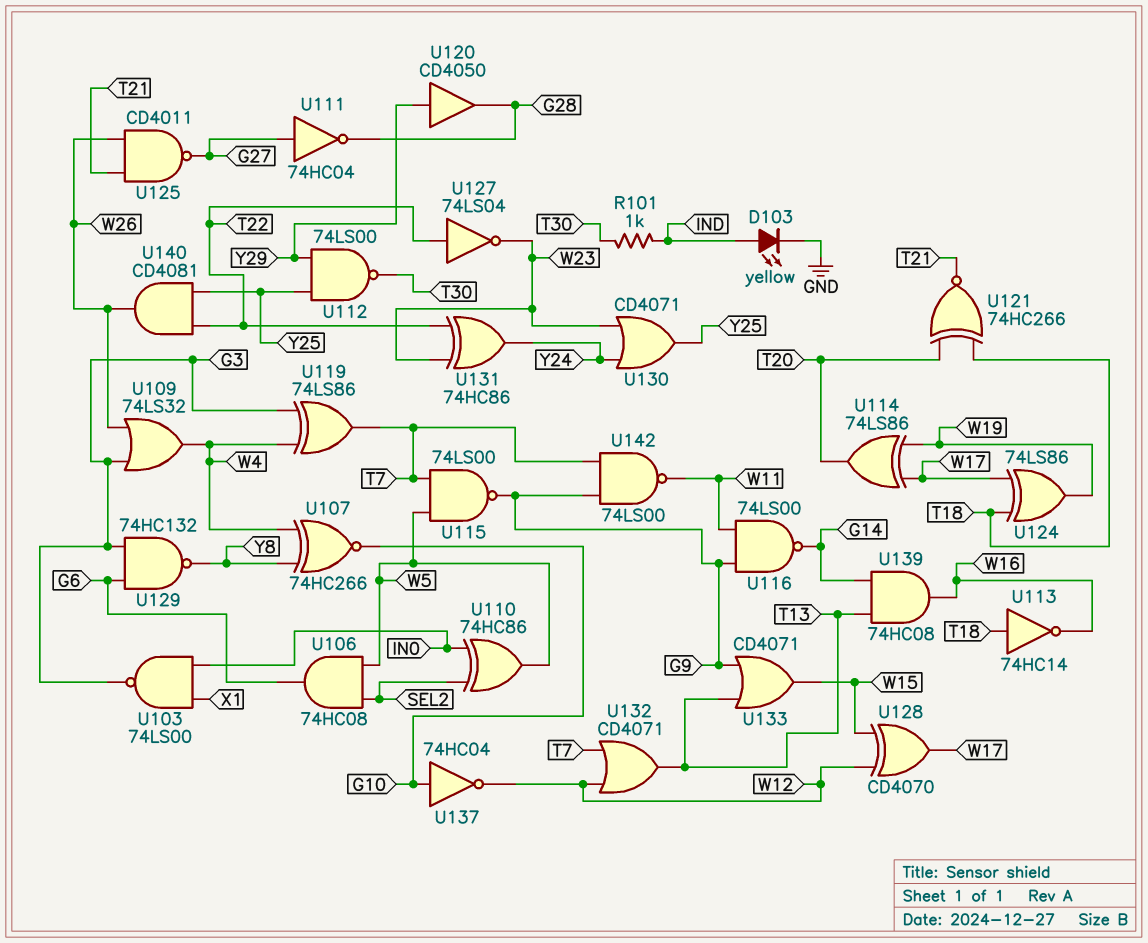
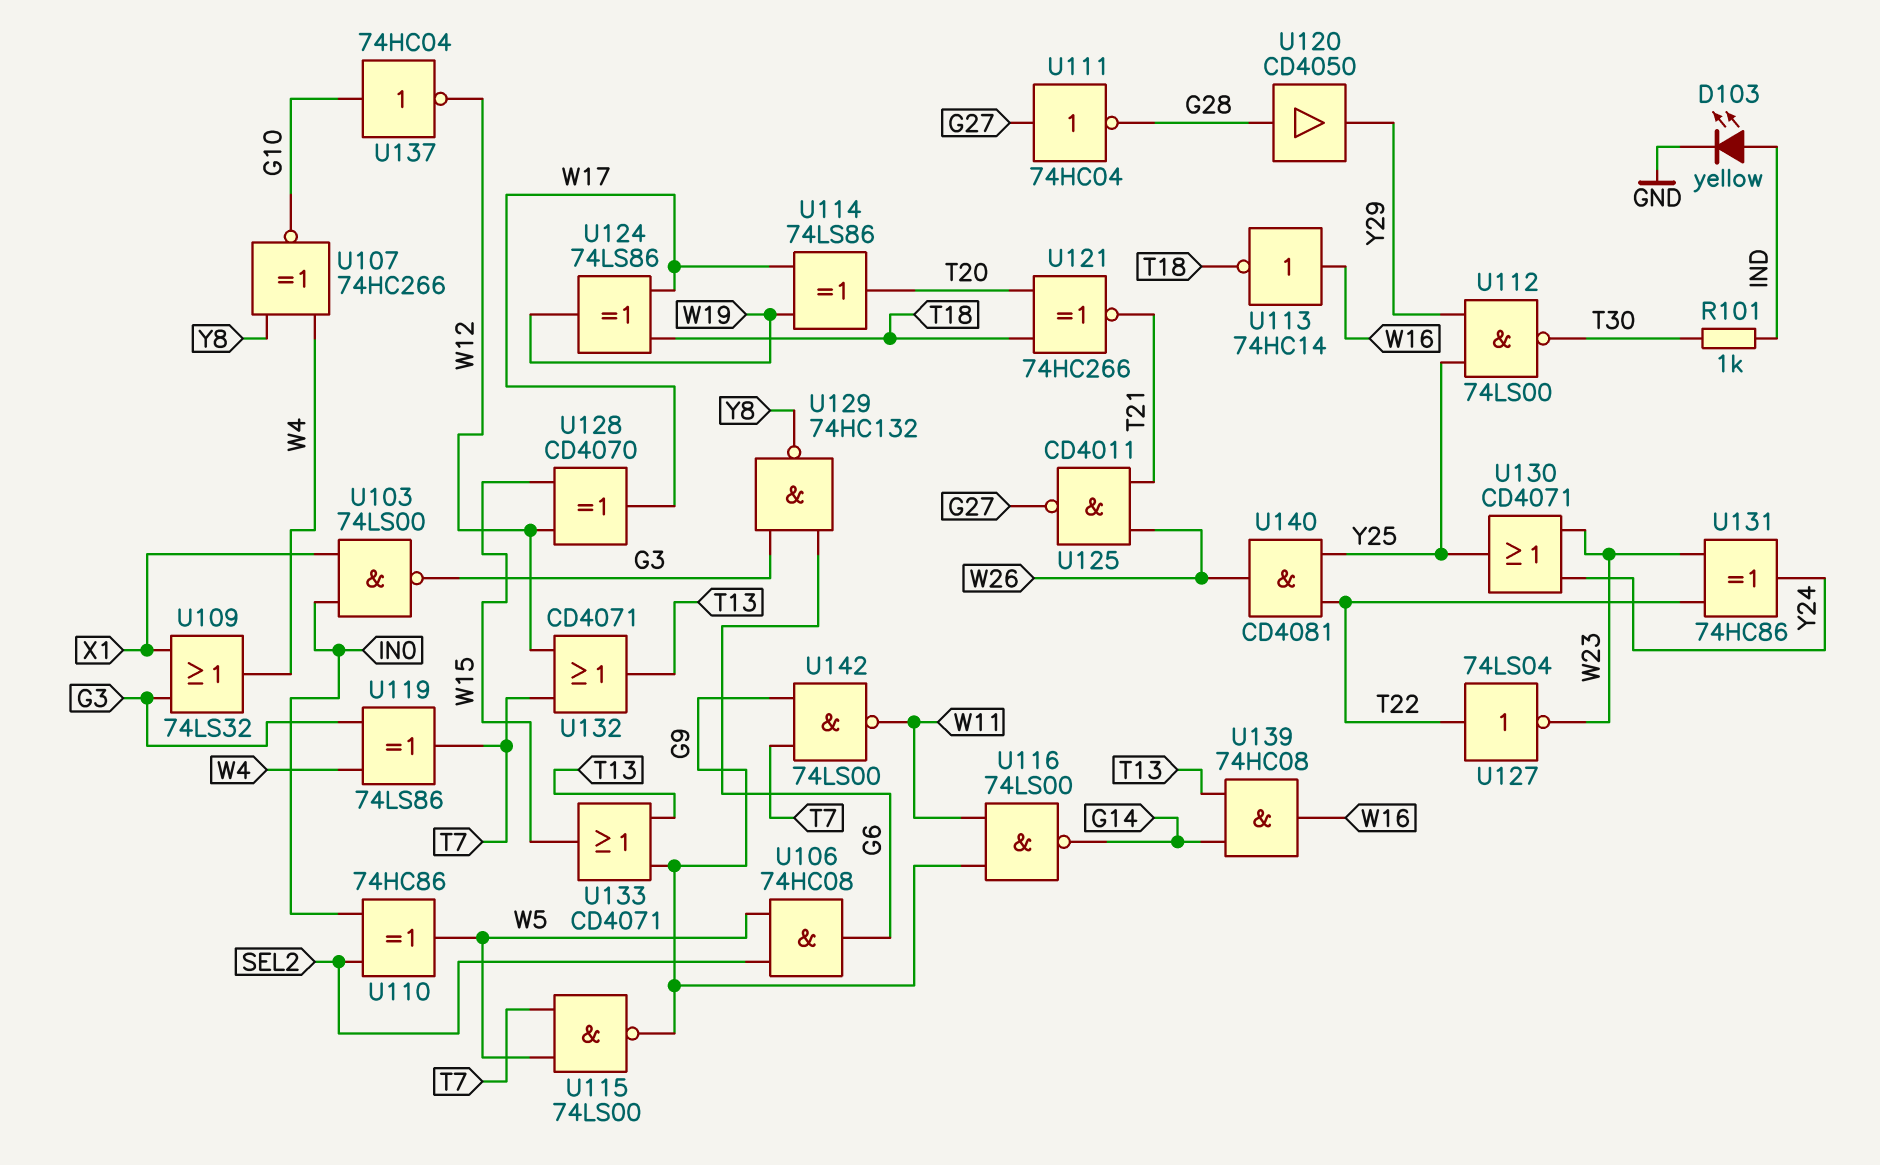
U109: OR 74LS32 (in G3, in W26, out W4) -> OR 74LS32 (in G3, in X1, out W4)
U113: NOT 74HC14 (in T18, out W16) -> NOT 74HC14 (in W16, out T18)
U120: buffer CD4050 (in Y29, out G28) -> buffer CD4050 (in G28, out Y29)

